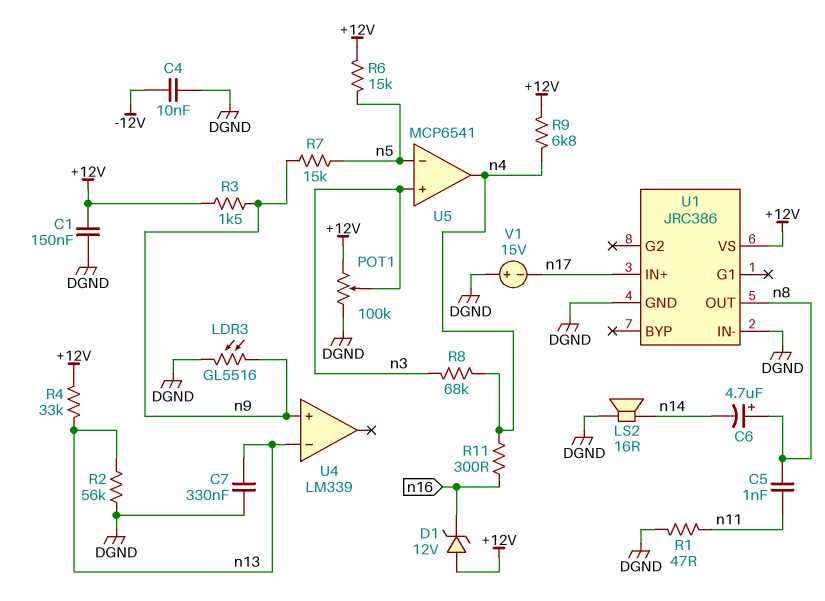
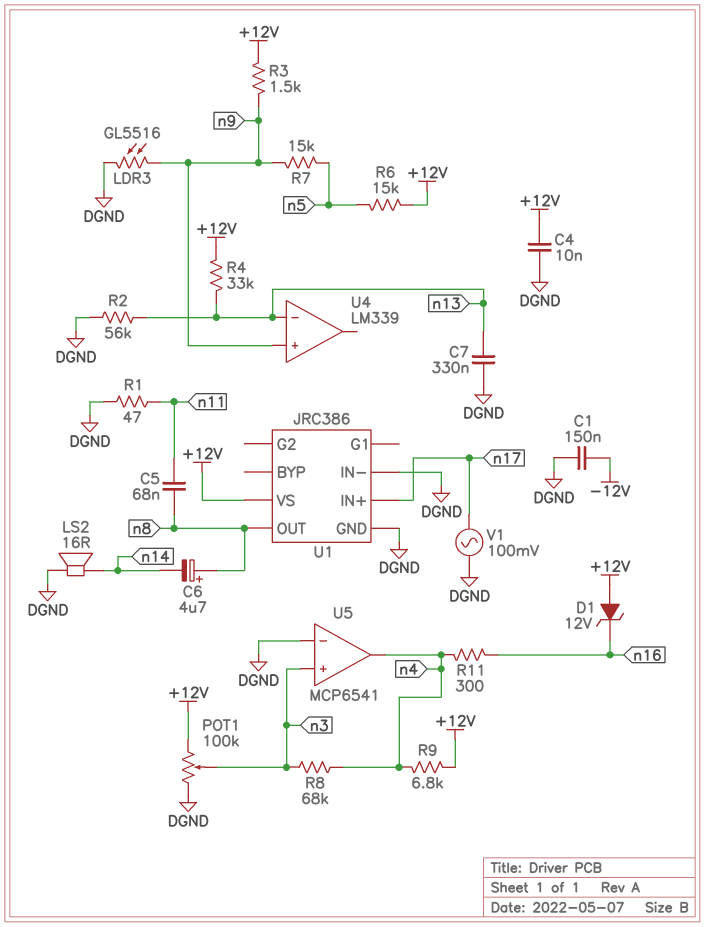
C1: 150nF (+12V, DGND) -> 150nF (-12V, DGND)
C4: 10nF (-12V, DGND) -> 10nF (+12V, DGND)
C5: 1nF (n8, n11) -> 68nF (n8, n11)
U5 pin in-: n5 -> DGND
V1: 15V (plus DGND, minus n17) -> AC 100mV (DGND, n17)

